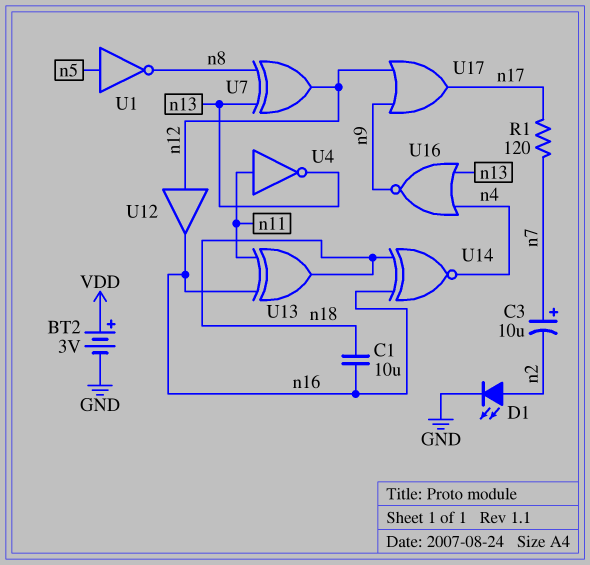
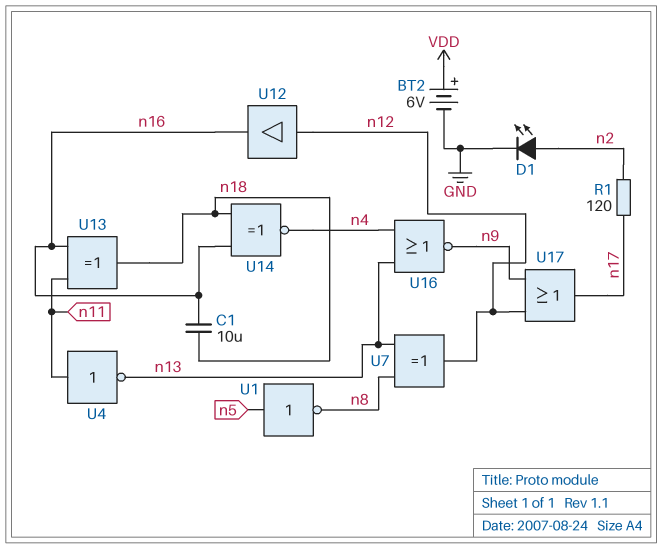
BT2: 3V (plus VDD, minus GND) -> 6V (plus VDD, minus GND)
C3: 10uF (plus n7, minus n2) -> none
R1: 120 (n7, n17) -> 120 (n2, n17)

